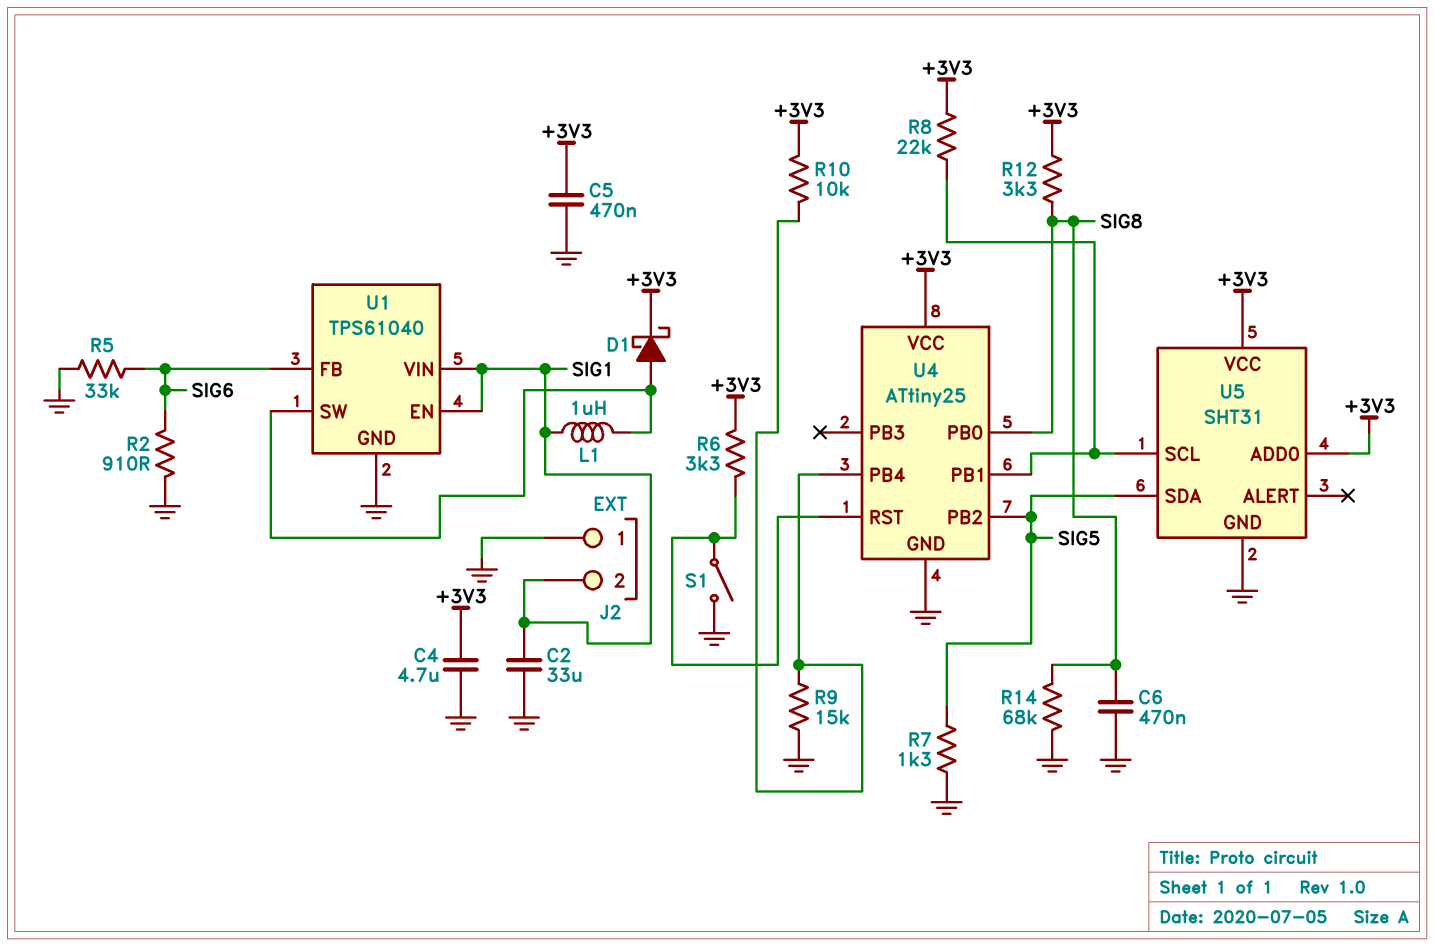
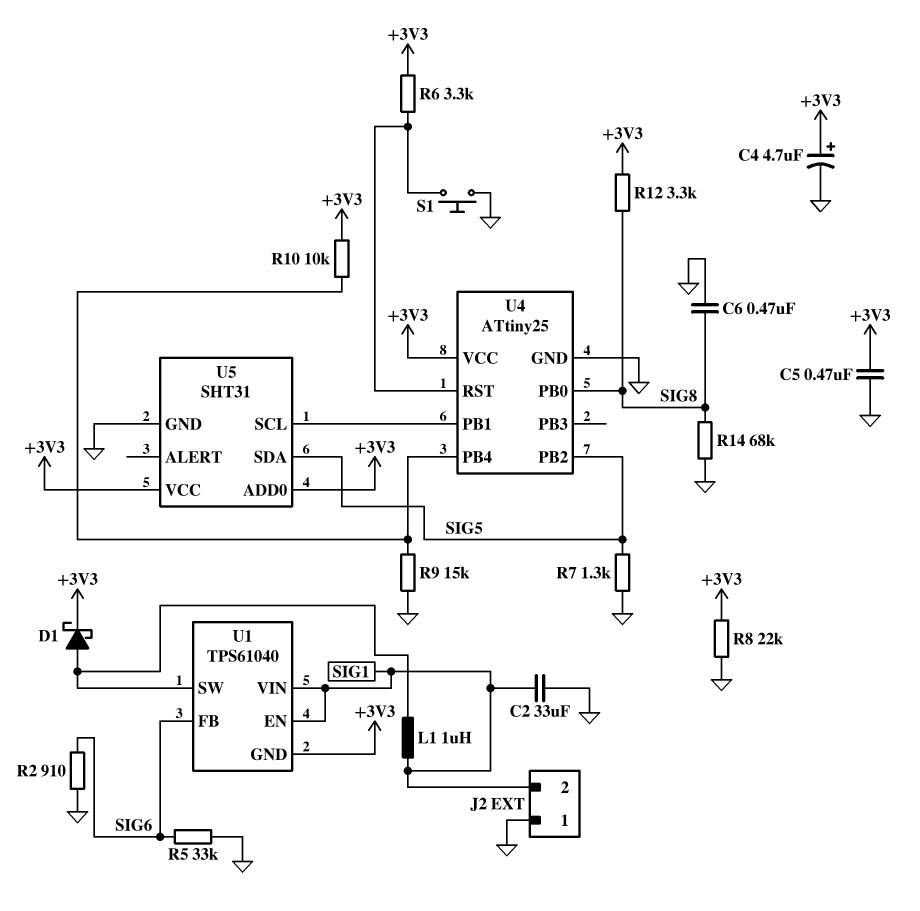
C4: 4.7uF (+3V3, GND) -> 4.7uF (plus +3V3, minus GND)
R8: 22k (+3V3, U4/PB1) -> 22k (+3V3, GND)
S1: switch (GND, U4/RST) -> button (GND, U4/RST)
U1 pin GND: GND -> +3V3

